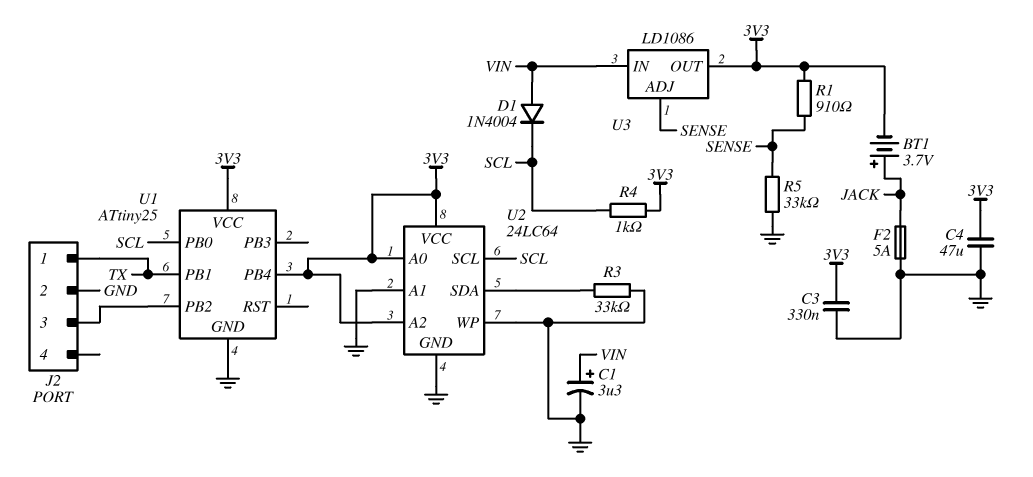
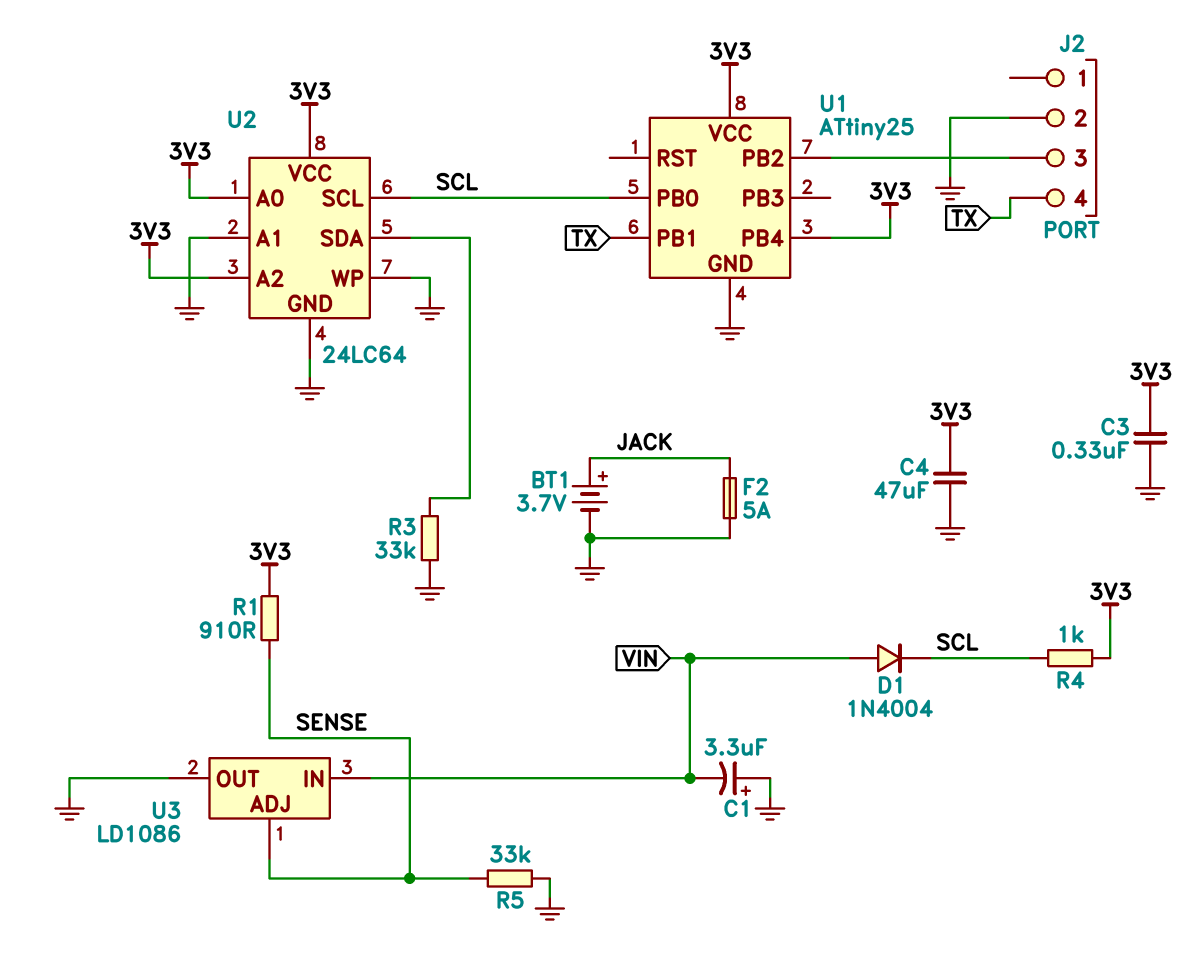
BT1: 3.7V (plus JACK, minus 3V3) -> 3.7V (plus JACK, minus GND)
C1: 3.3uF (plus VIN, minus GND) -> 3.3uF (plus GND, minus VIN)
J2 pin 1: TX -> none
J2 pin 4: none -> TX
U3 pin OUT: 3V3 -> GND

